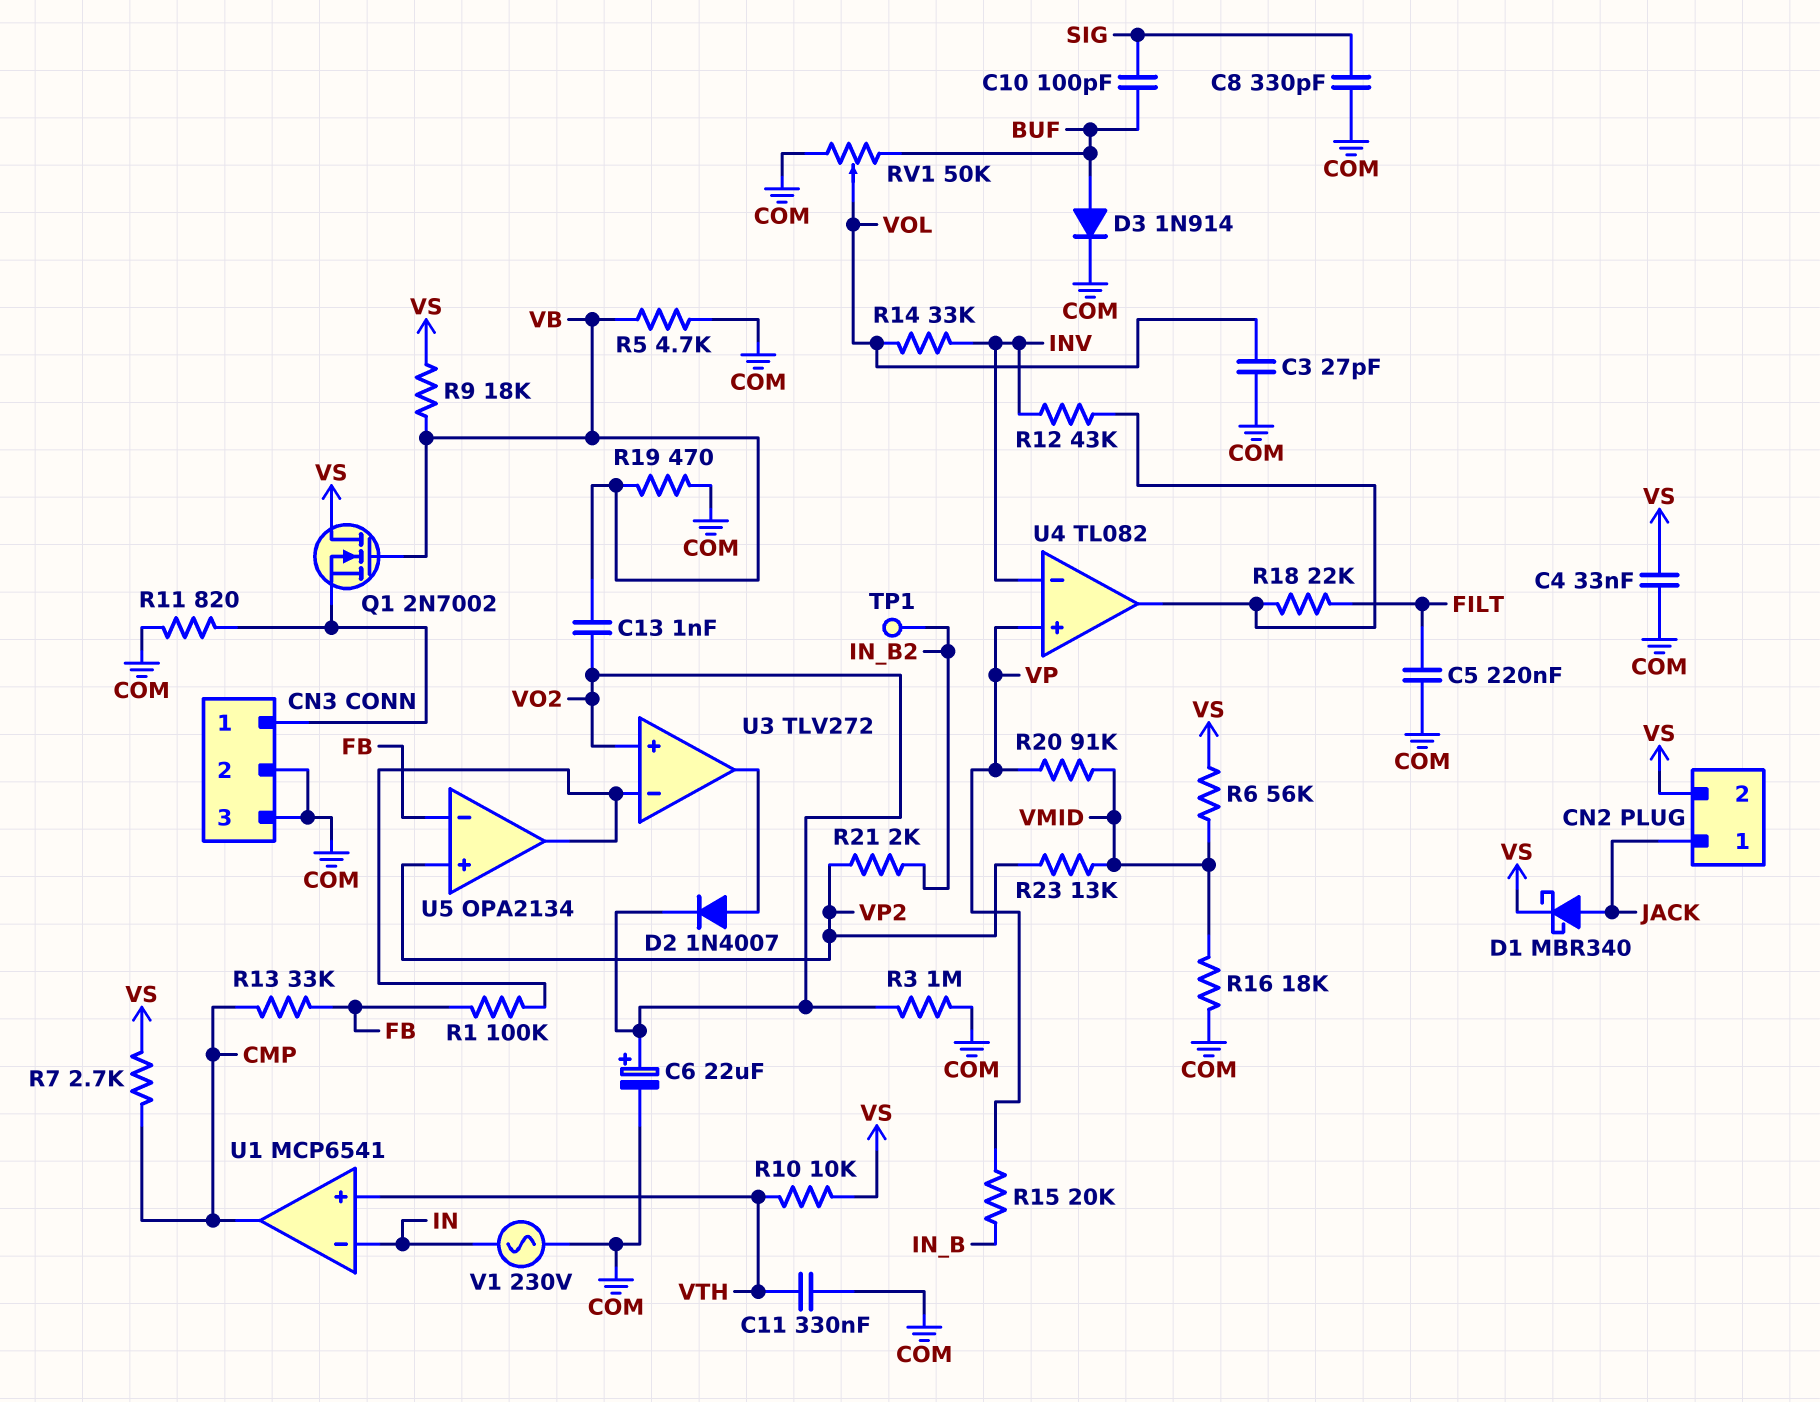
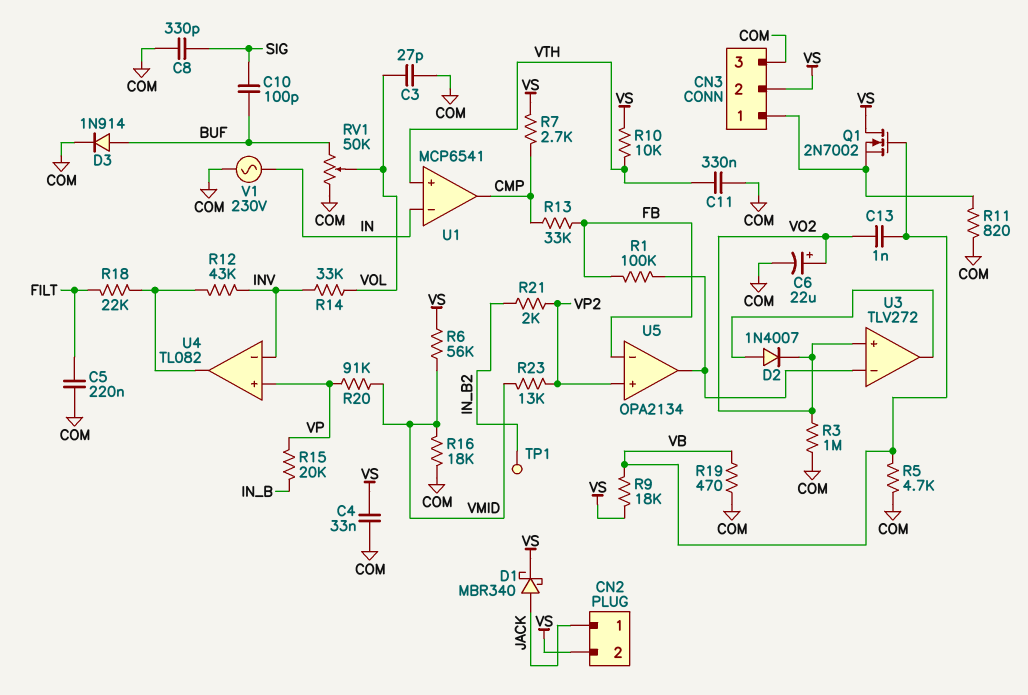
CN3 pin 2: COM -> VS

